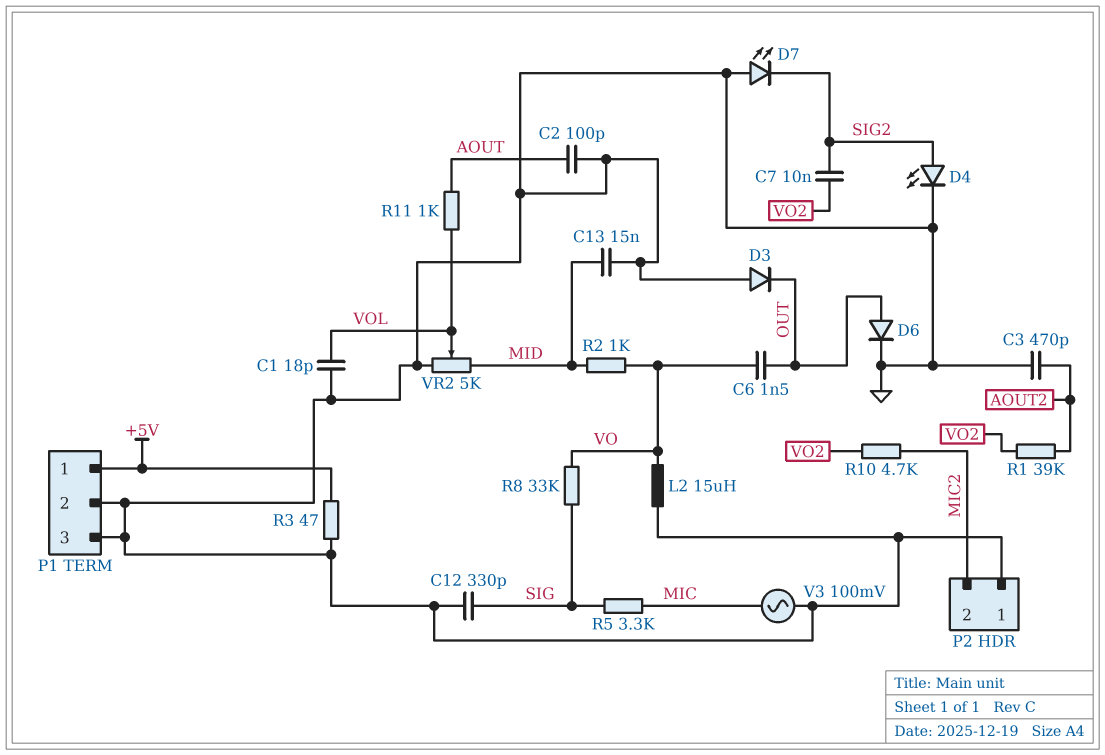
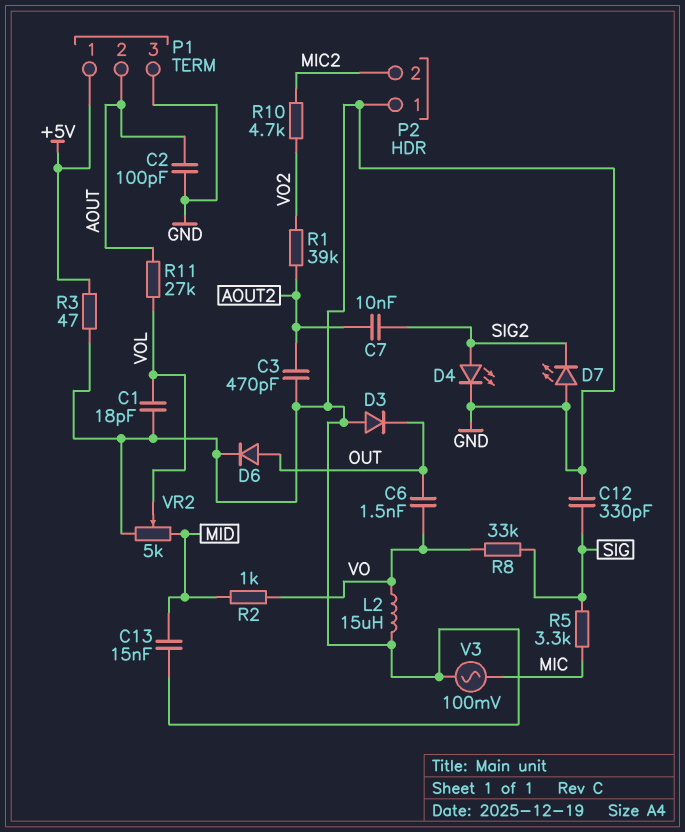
C7: 10nF (SIG2, VO2) -> 10nF (AOUT2, SIG2)
P1 pin 2: GND -> AOUT
R11: 1k (AOUT, VOL) -> 27k (AOUT, VOL)

